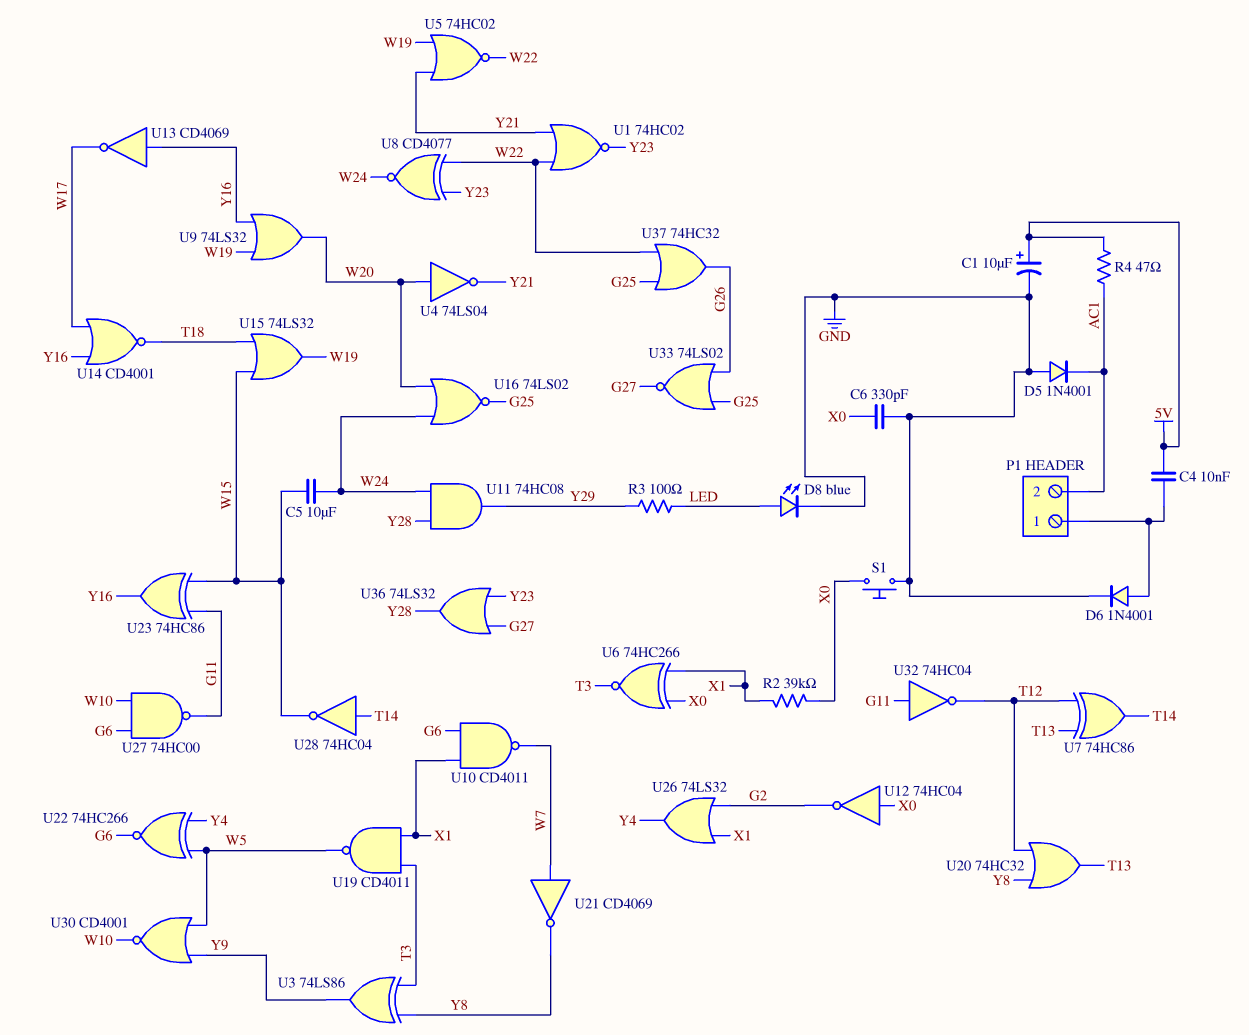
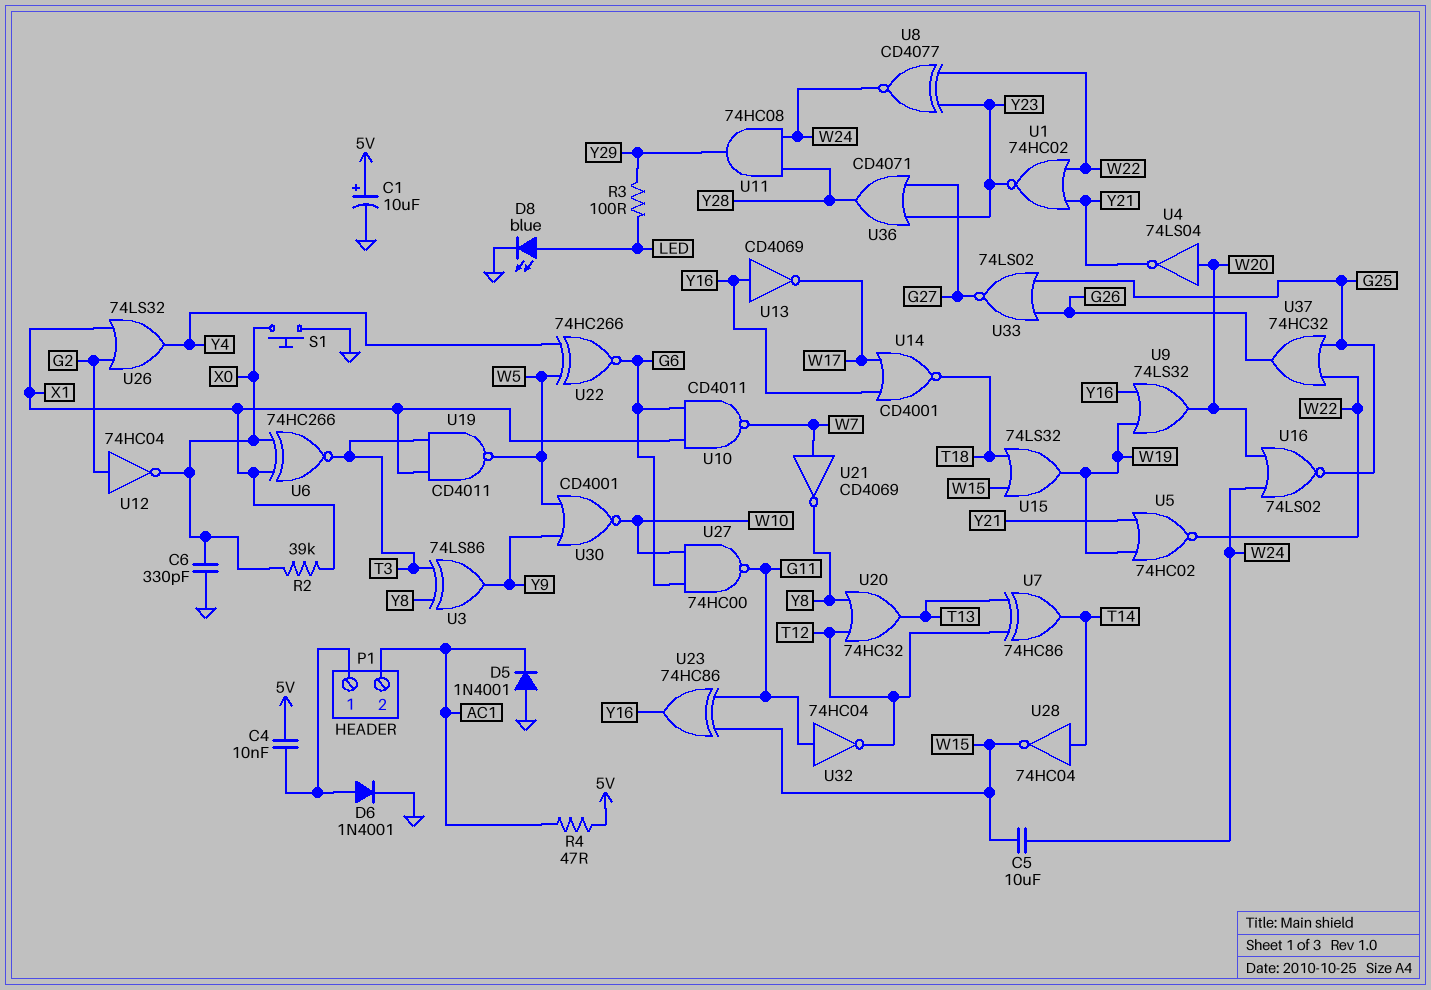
U12: NOT 74HC04 (in X0, out G2) -> NOT 74HC04 (in G2, out X0)
U36: OR 74LS32 (in G27, in Y23, out Y28) -> OR CD4071 (in G27, in Y23, out Y28)

